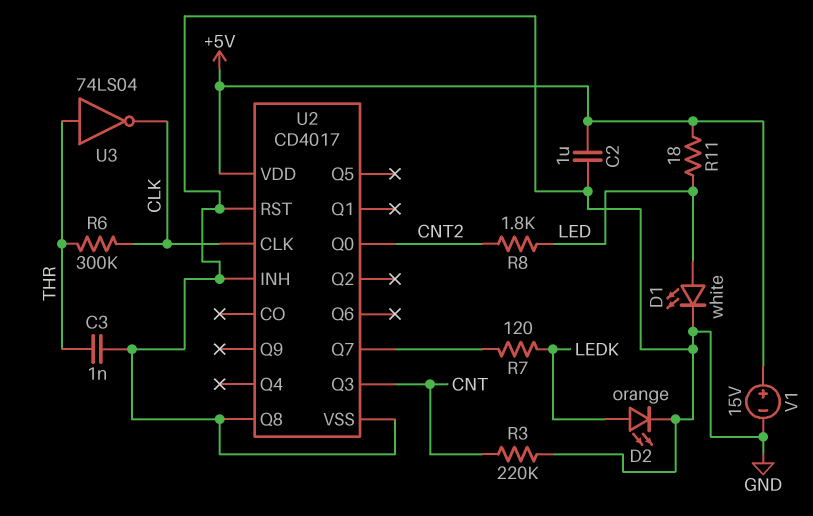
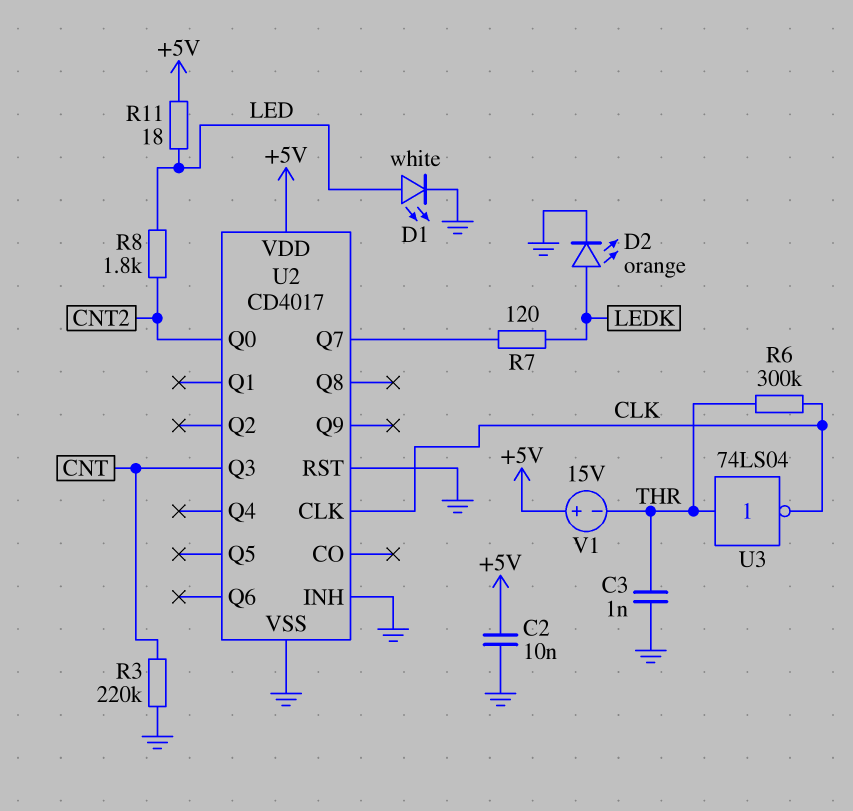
C2: 1uF (+5V, GND) -> 10nF (+5V, GND)
U2 pin Q8: GND -> none
V1: 15V (plus +5V, minus GND) -> 15V (plus +5V, minus THR)

